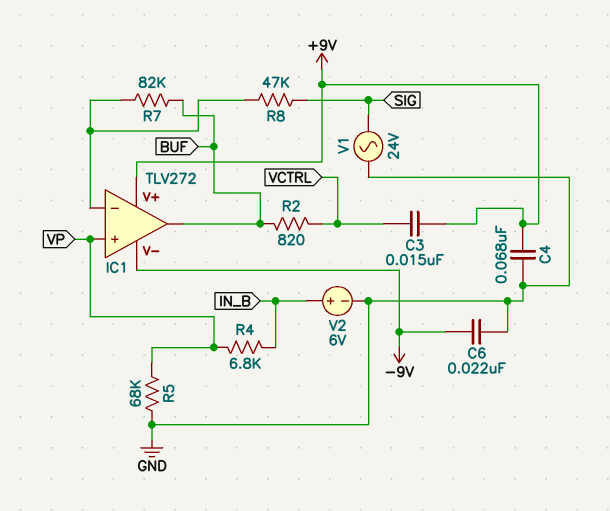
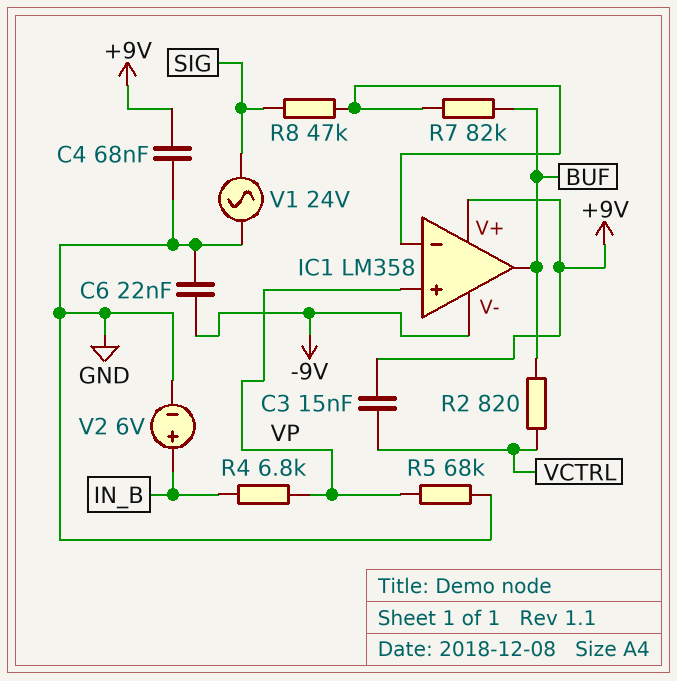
IC1: TLV272 -> LM358

